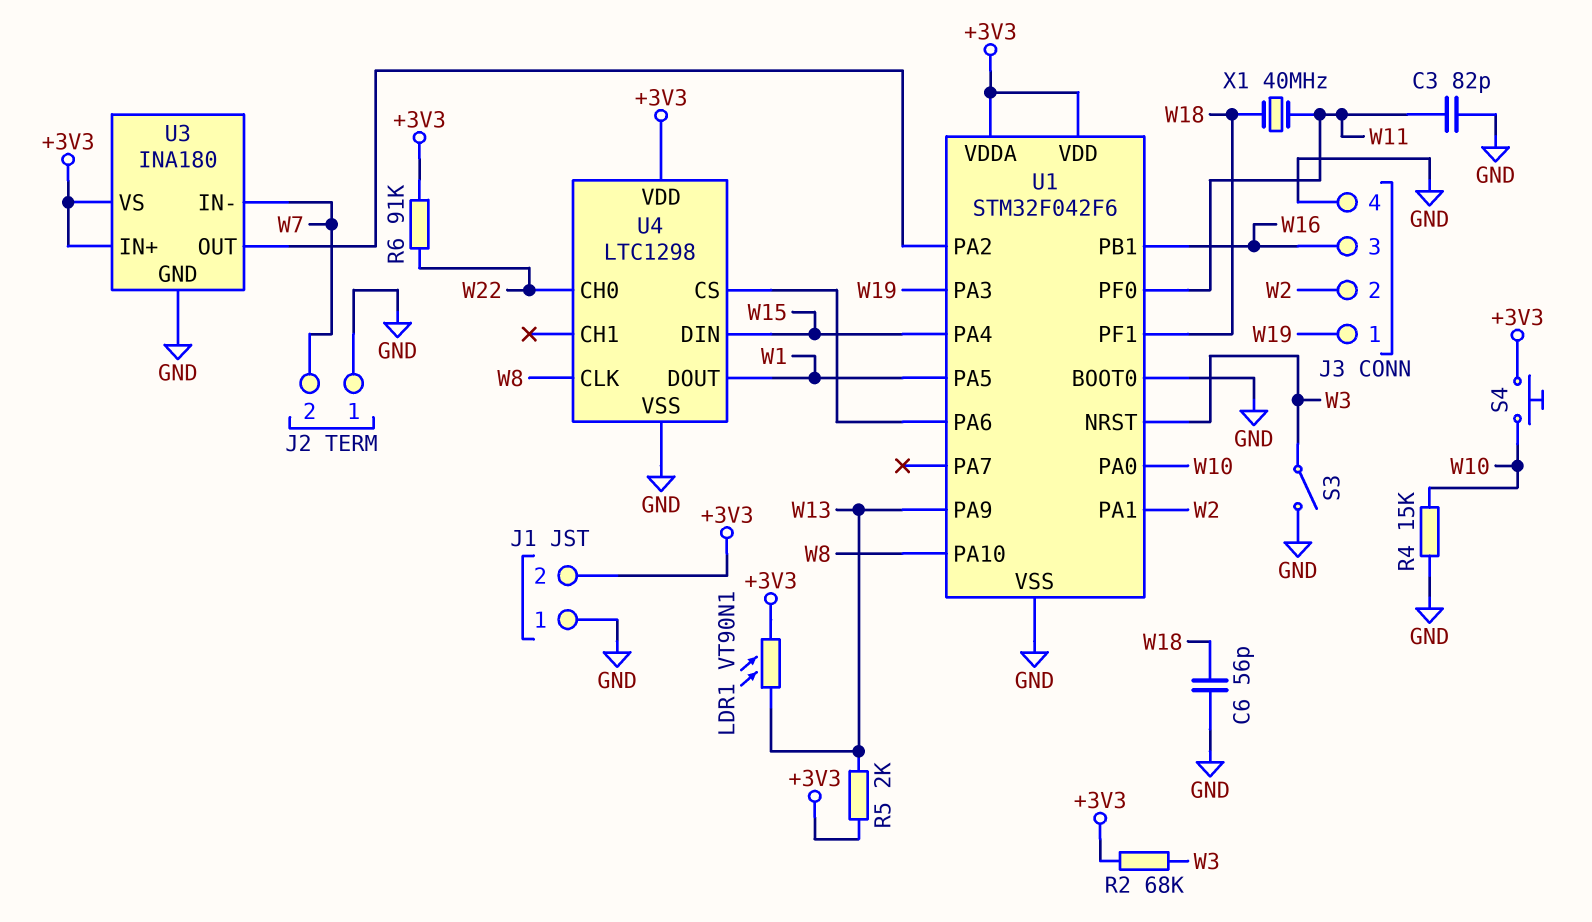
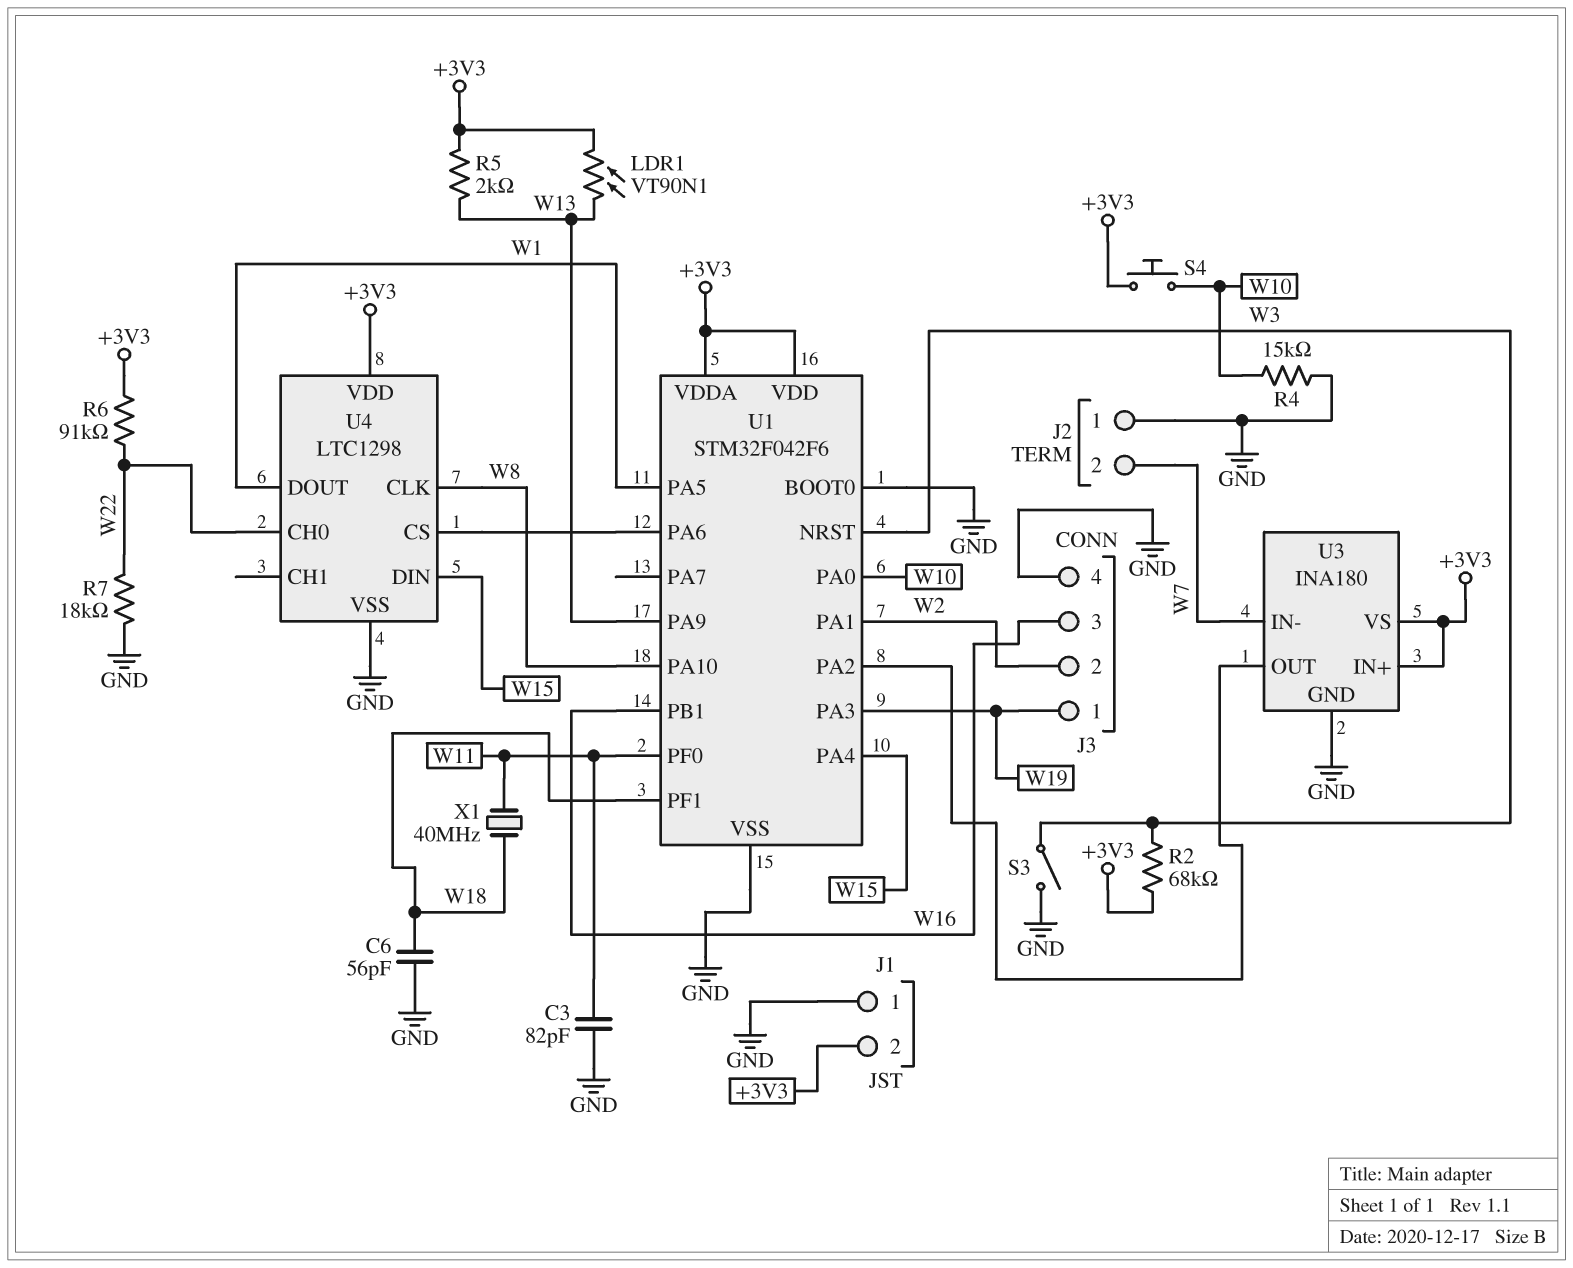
R7: none -> 18k (GND, W22)

